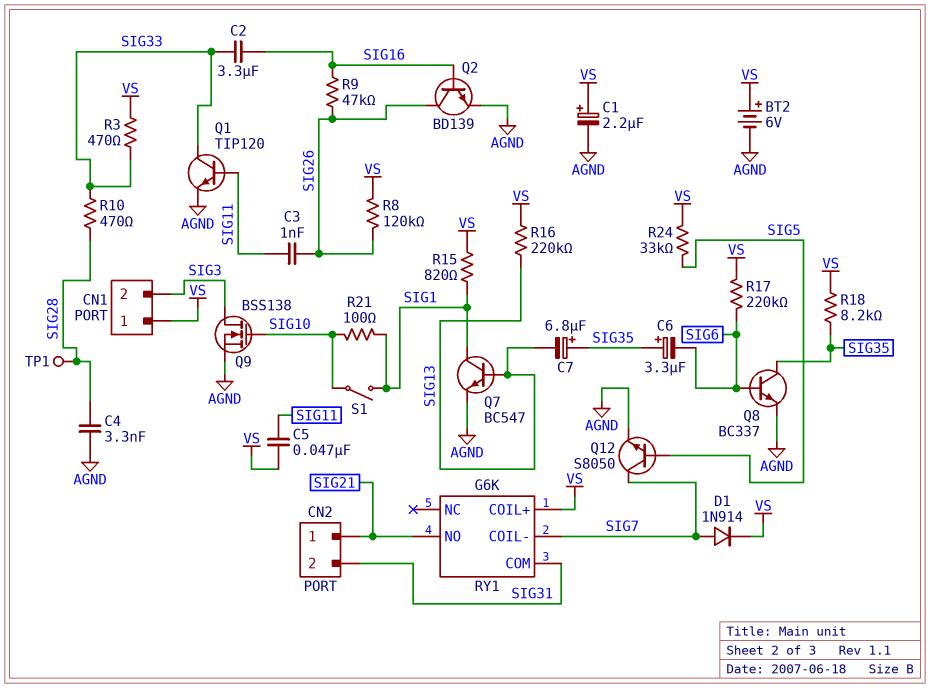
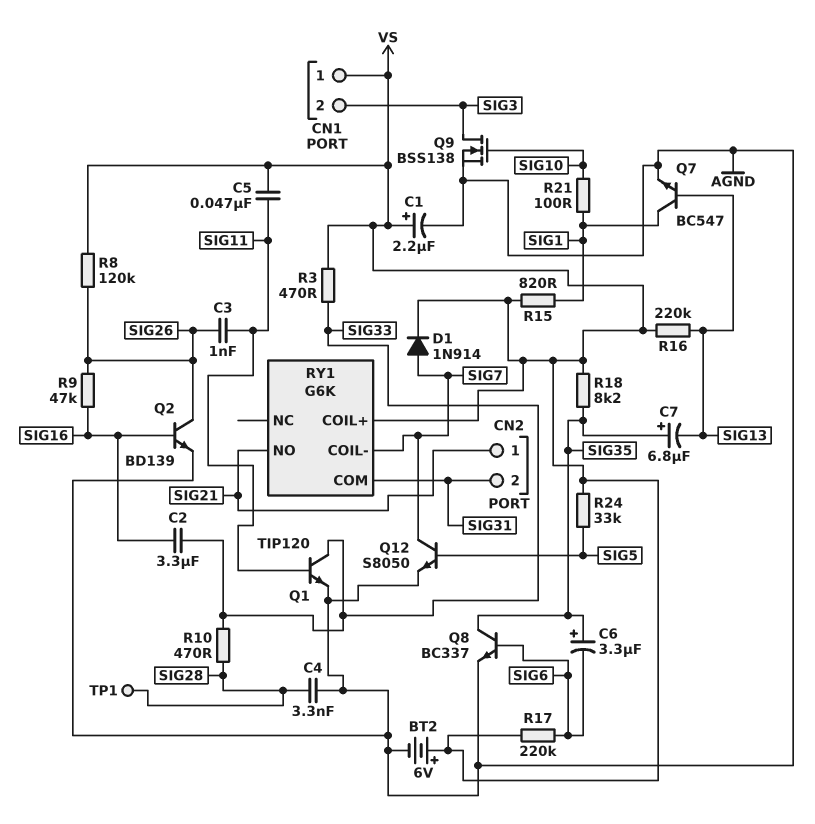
S1: switch (SIG1, SIG10) -> none

